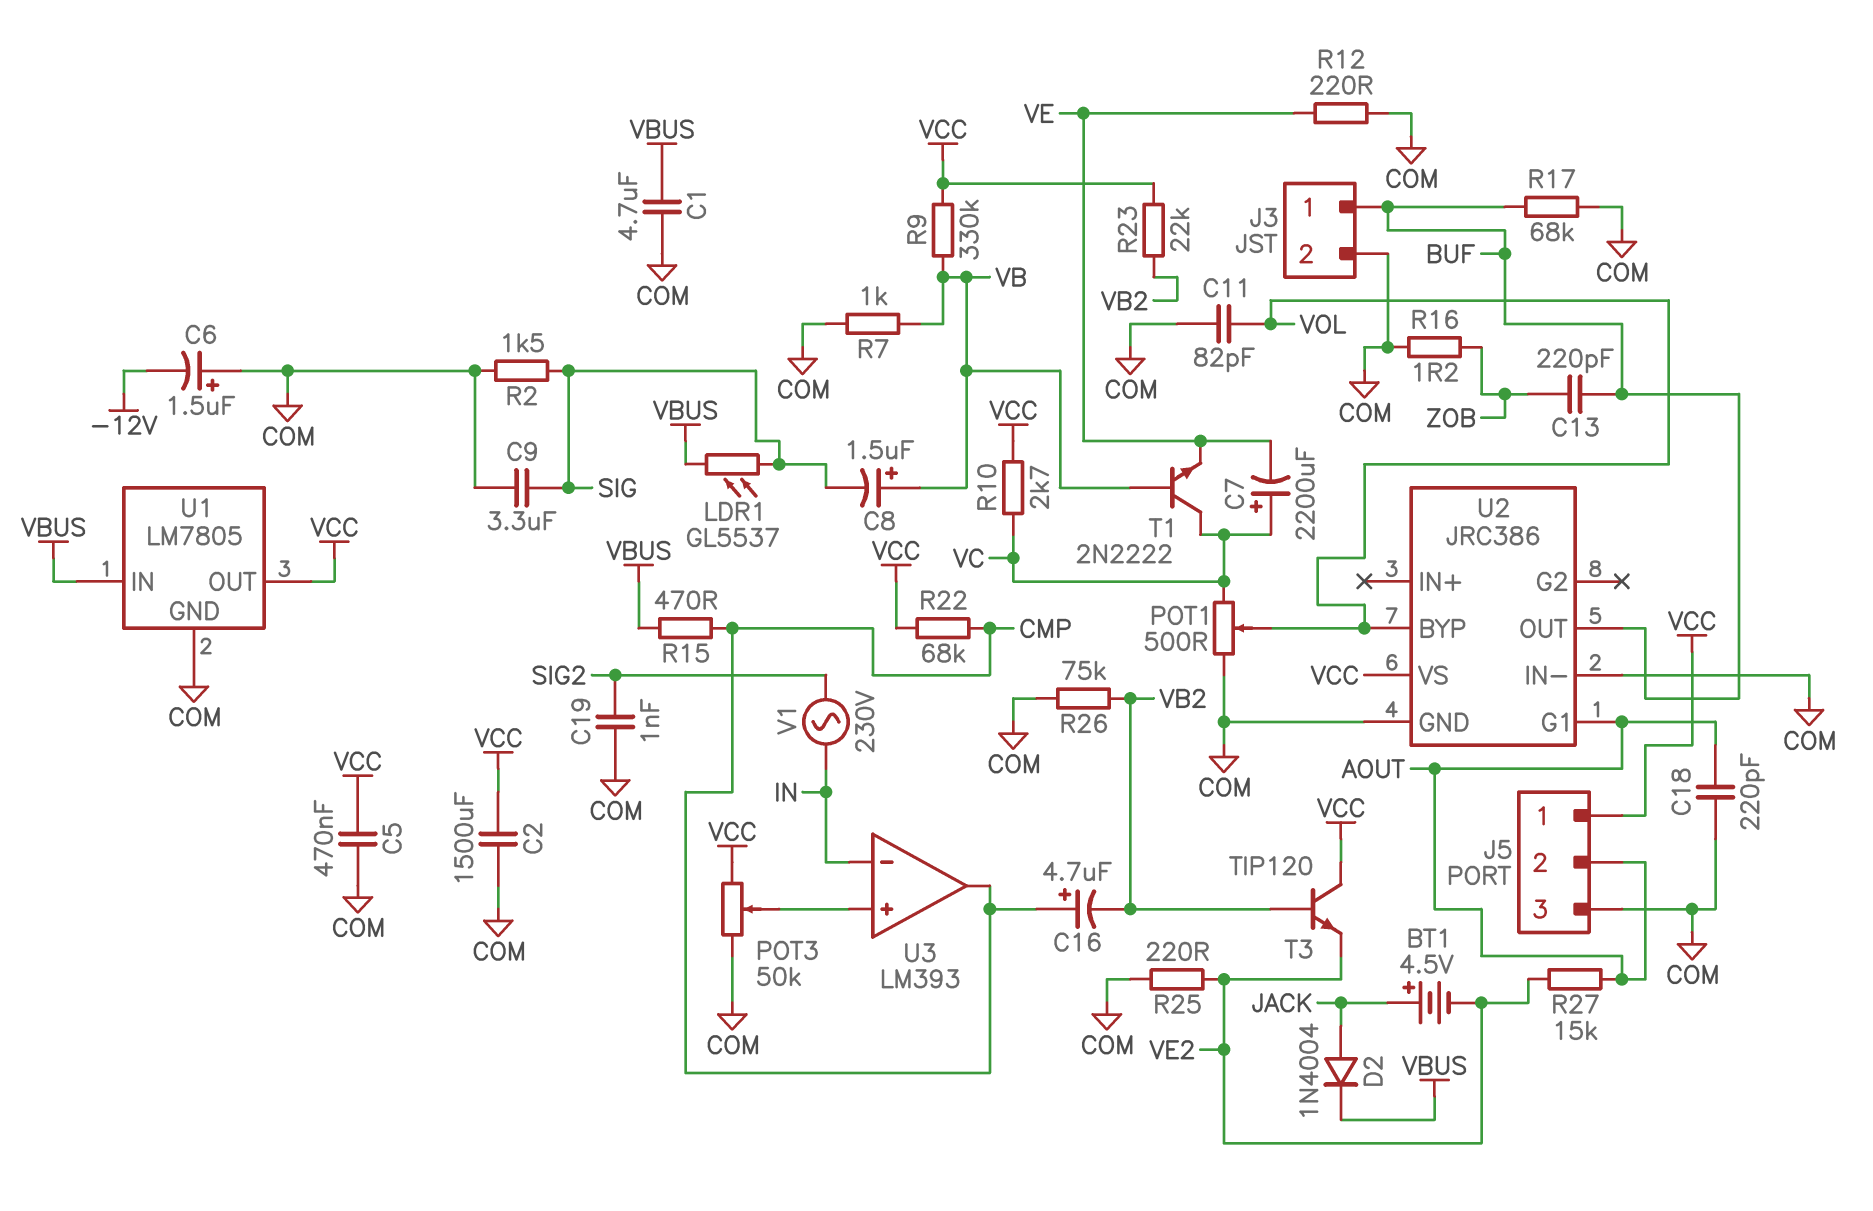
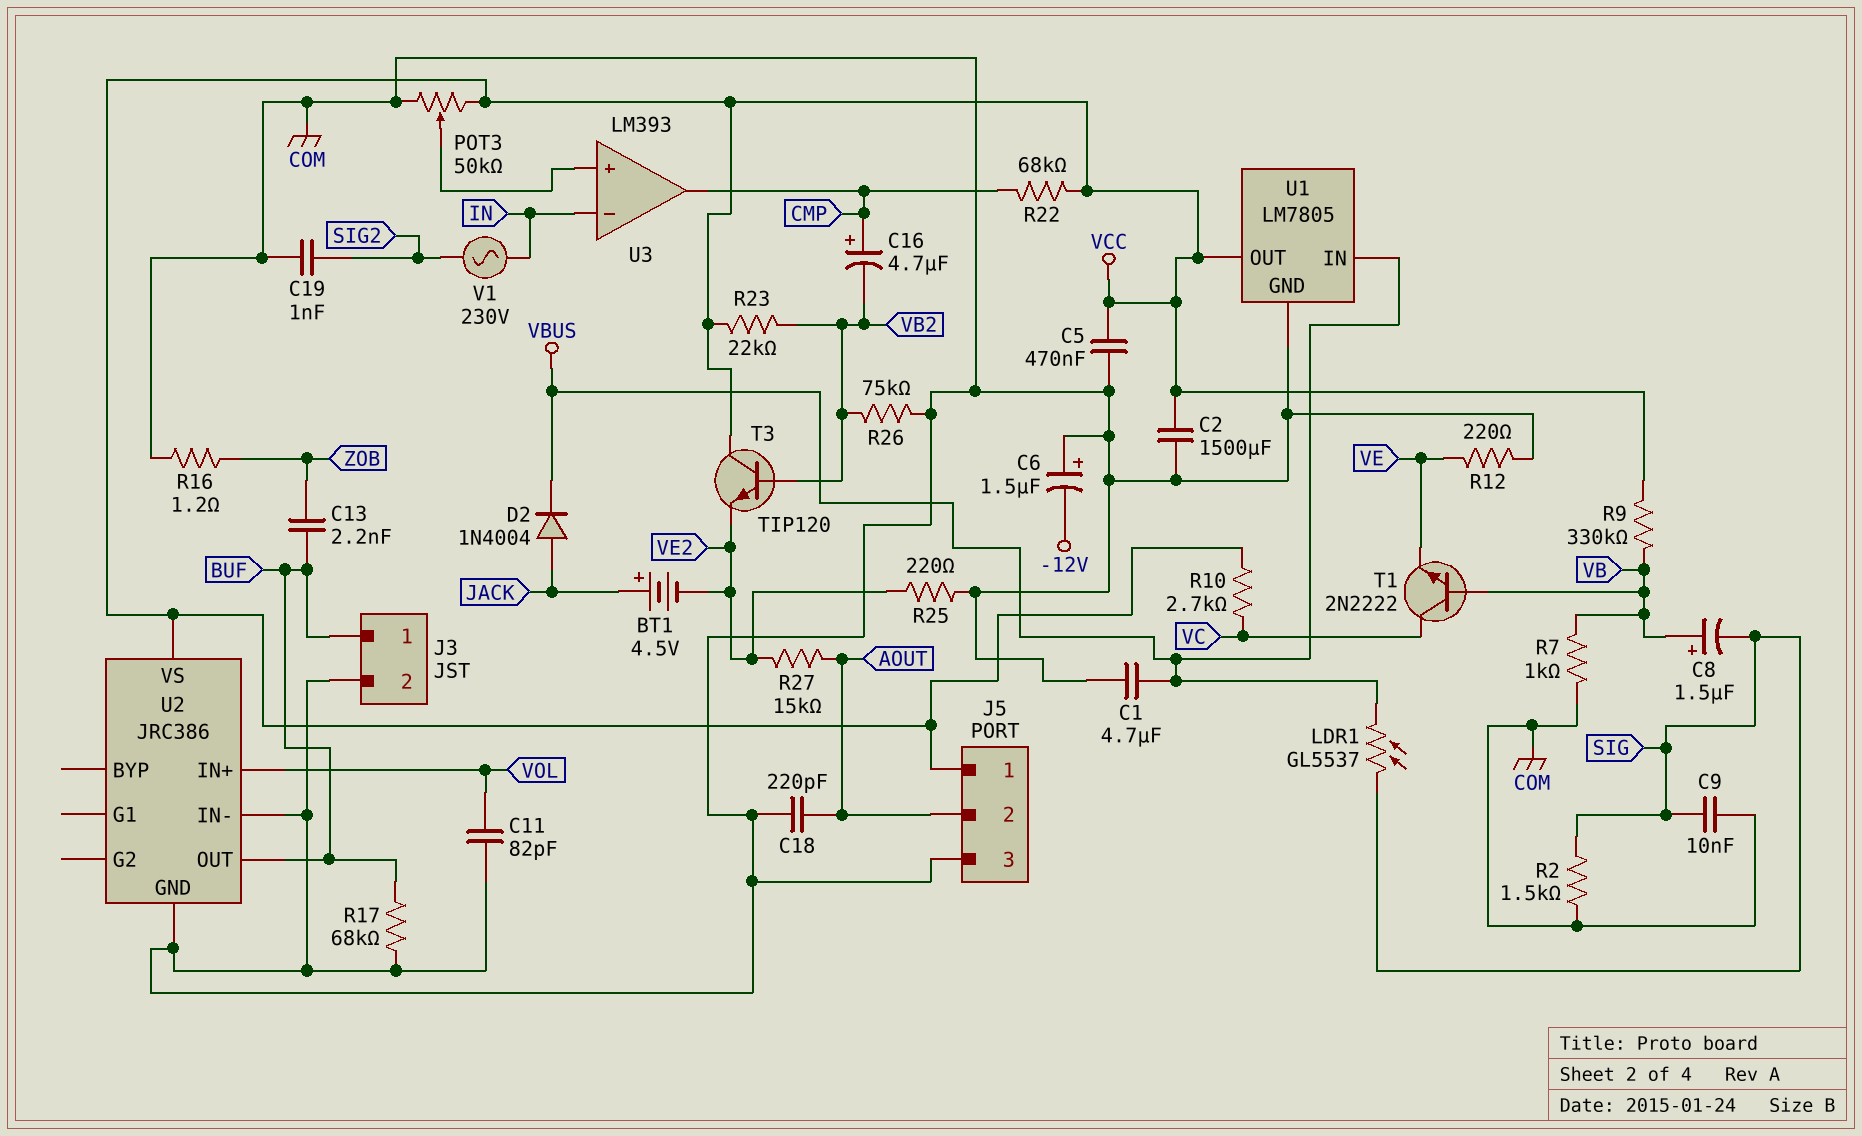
C7: 2200uF (plus VC, minus VE) -> none
C9: 3.3uF (COM, SIG) -> 10nF (COM, SIG)
C13: 220pF (BUF, ZOB) -> 2.2nF (BUF, ZOB)
POT1: 500 (COM, VC, wiper VOL) -> none
R15: 470 (CMP, VBUS) -> none
U2 pin BYP: VOL -> none
U2 pin G1: AOUT -> none
U2 pin IN+: none -> VOL

